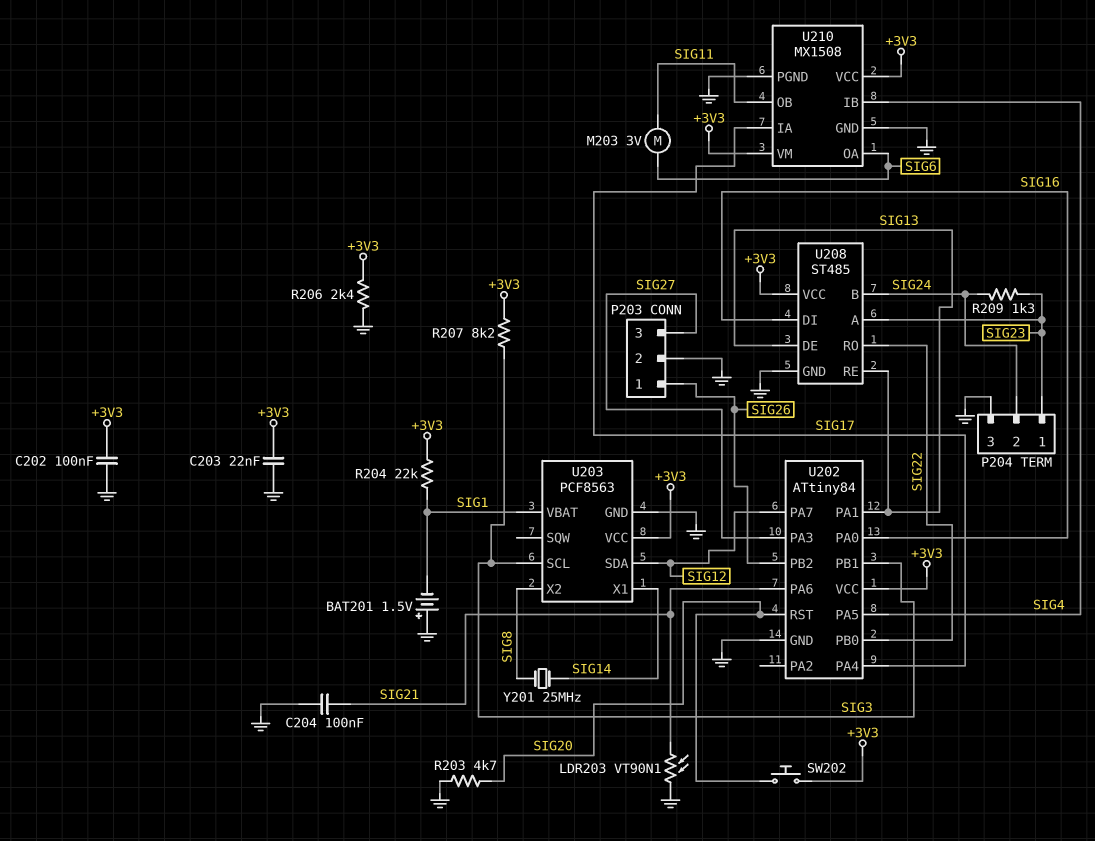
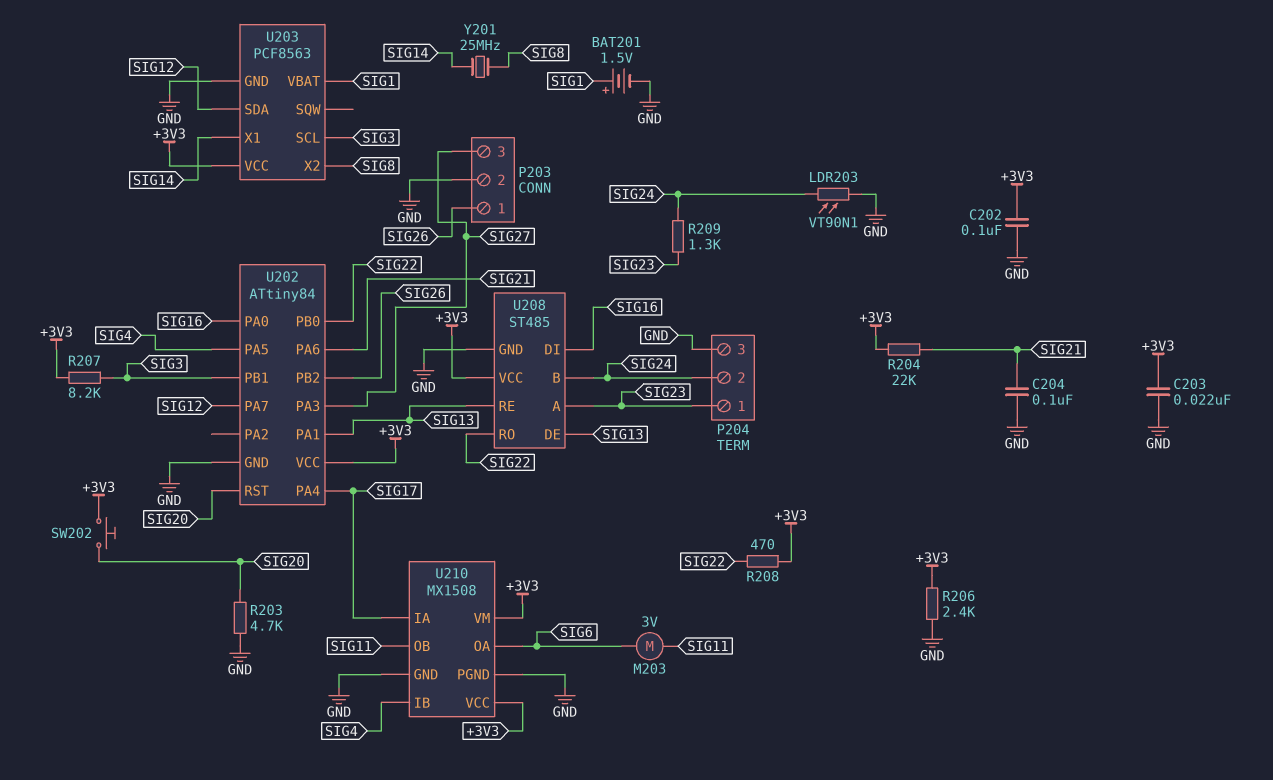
BAT201: 1.5V (plus GND, minus SIG1) -> 1.5V (plus SIG1, minus GND)
LDR203: VT90N1 (GND, SIG21) -> VT90N1 (GND, SIG24)
R204: 22k (+3V3, SIG1) -> 22k (+3V3, SIG21)
R208: none -> 470 (+3V3, SIG22)

